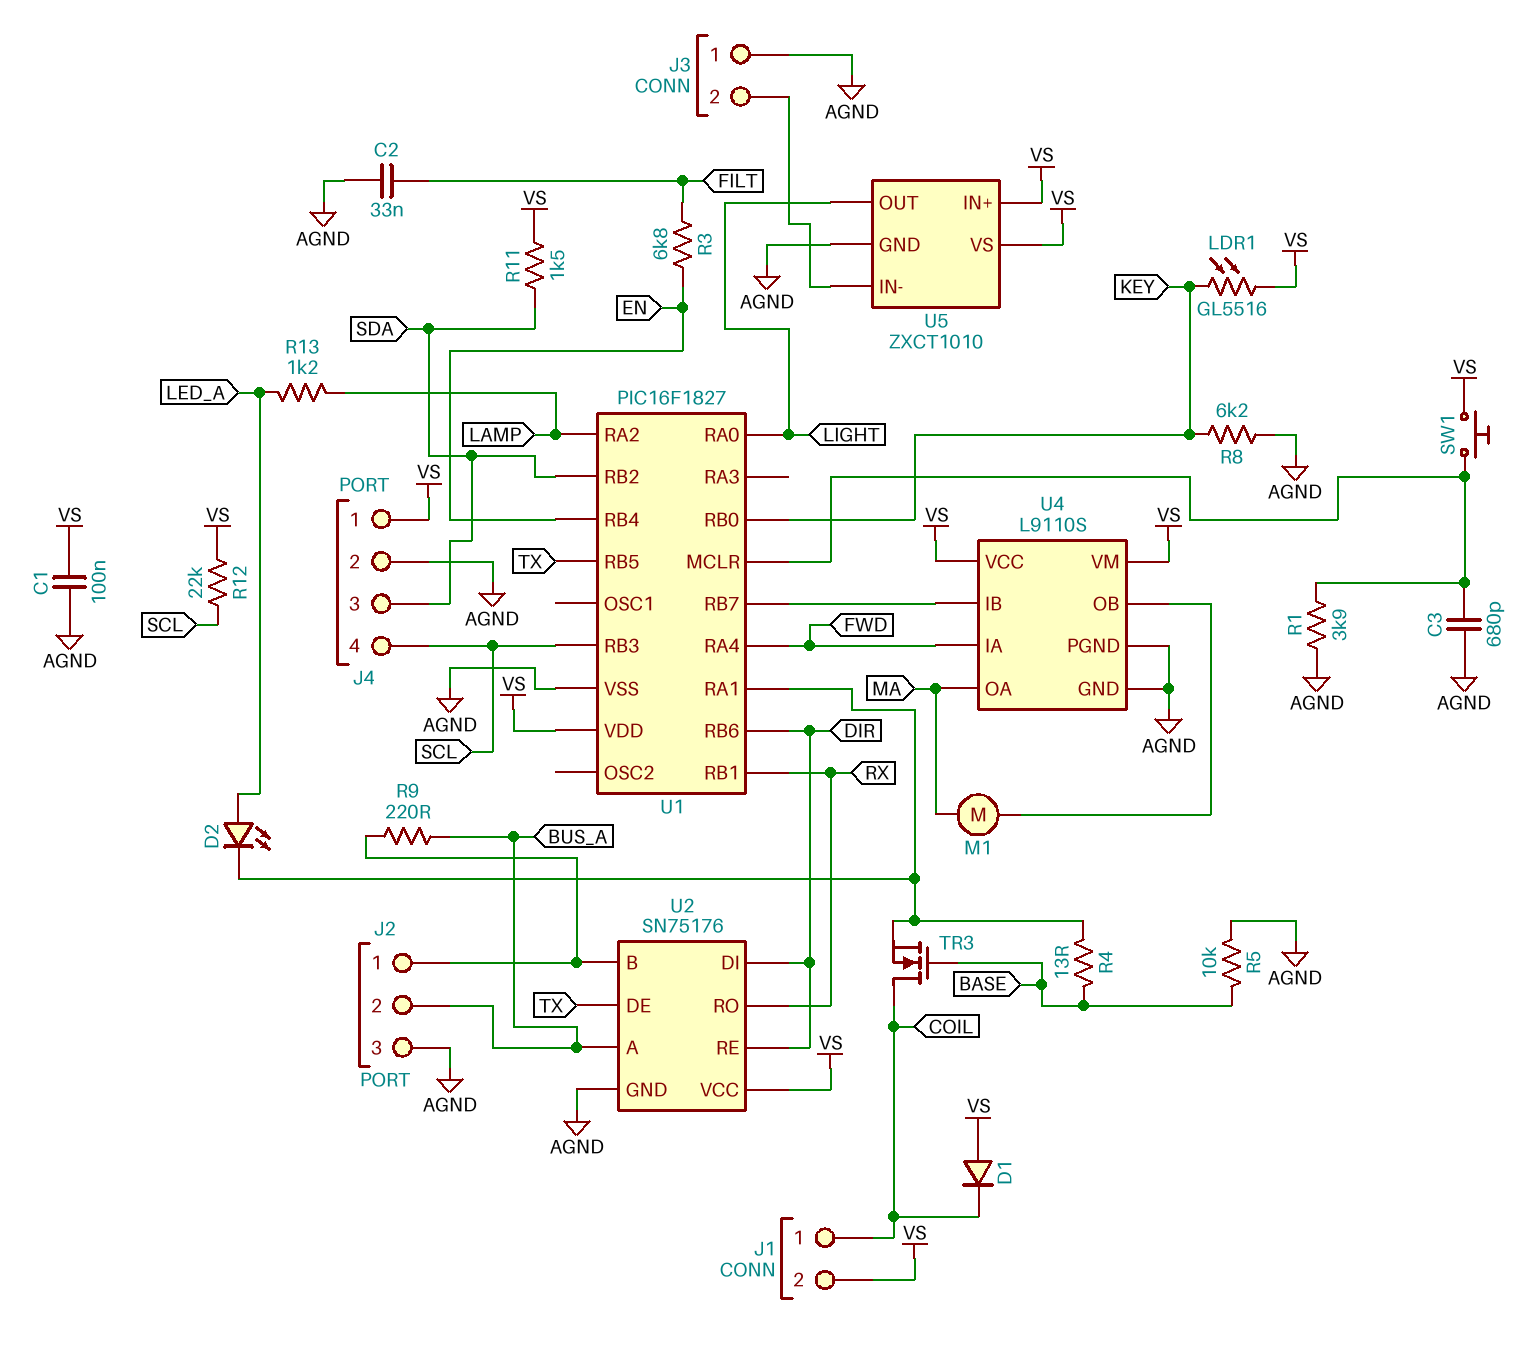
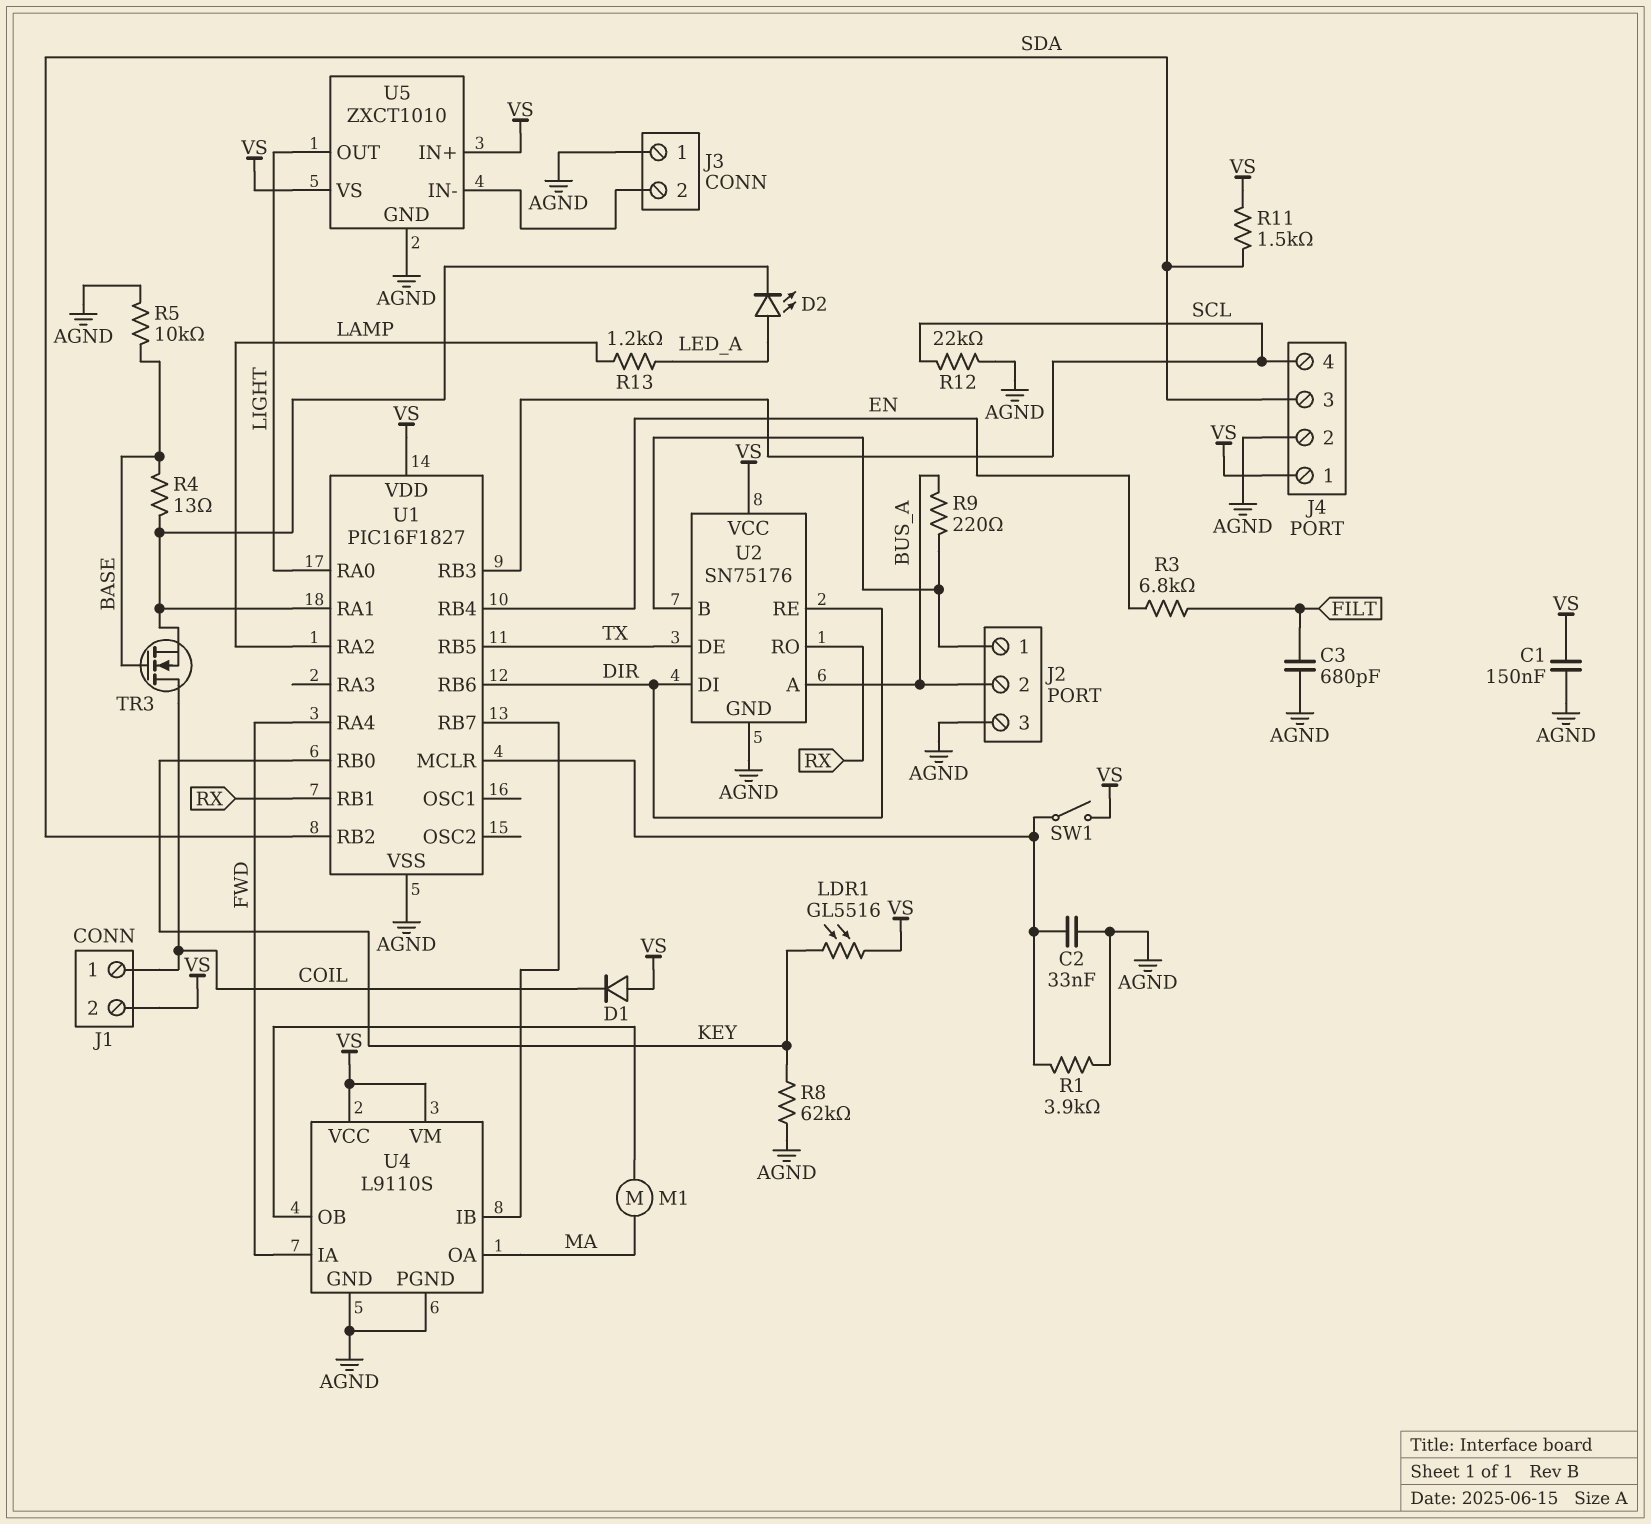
C1: 100nF (AGND, VS) -> 150nF (AGND, VS)
C2: 33nF (AGND, FILT) -> 33nF (AGND, U1/MCLR)
C3: 680pF (AGND, U1/MCLR) -> 680pF (AGND, FILT)
R8: 6.2k (AGND, KEY) -> 62k (AGND, KEY)
R12: 22k (SCL, VS) -> 22k (AGND, SCL)
SW1: button (U1/MCLR, VS) -> switch (U1/MCLR, VS)

